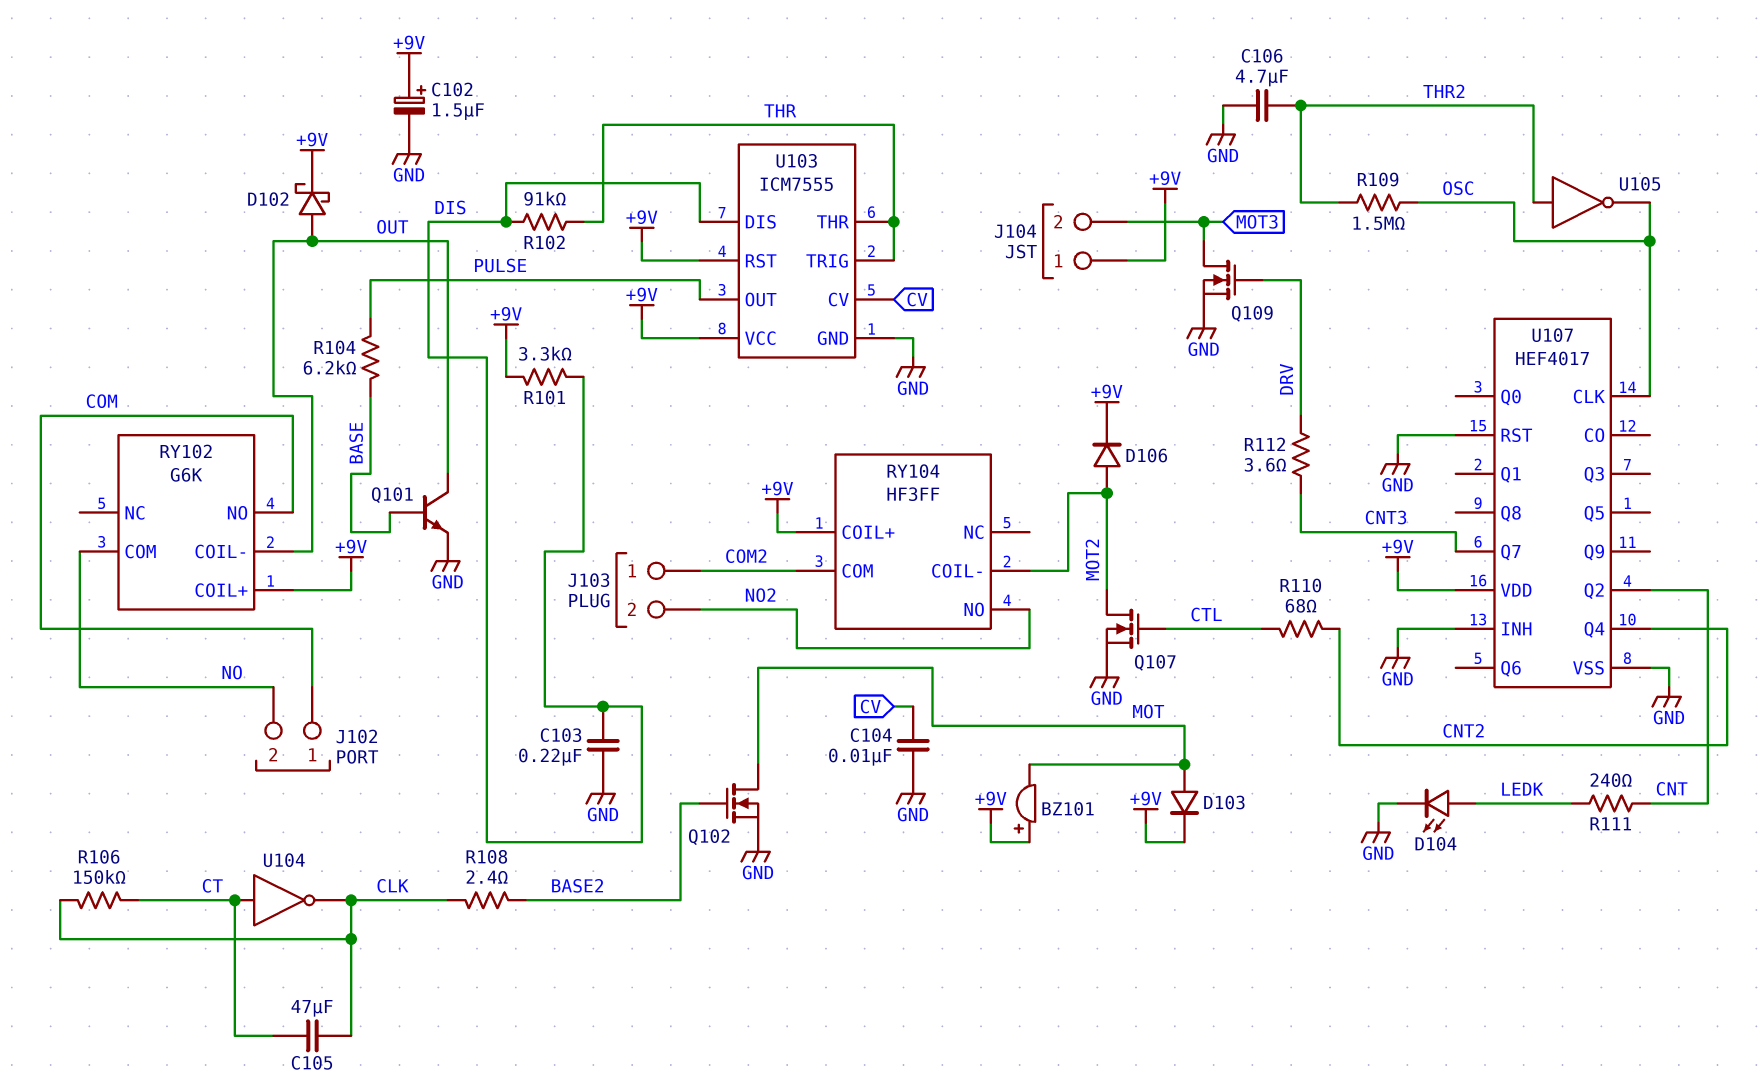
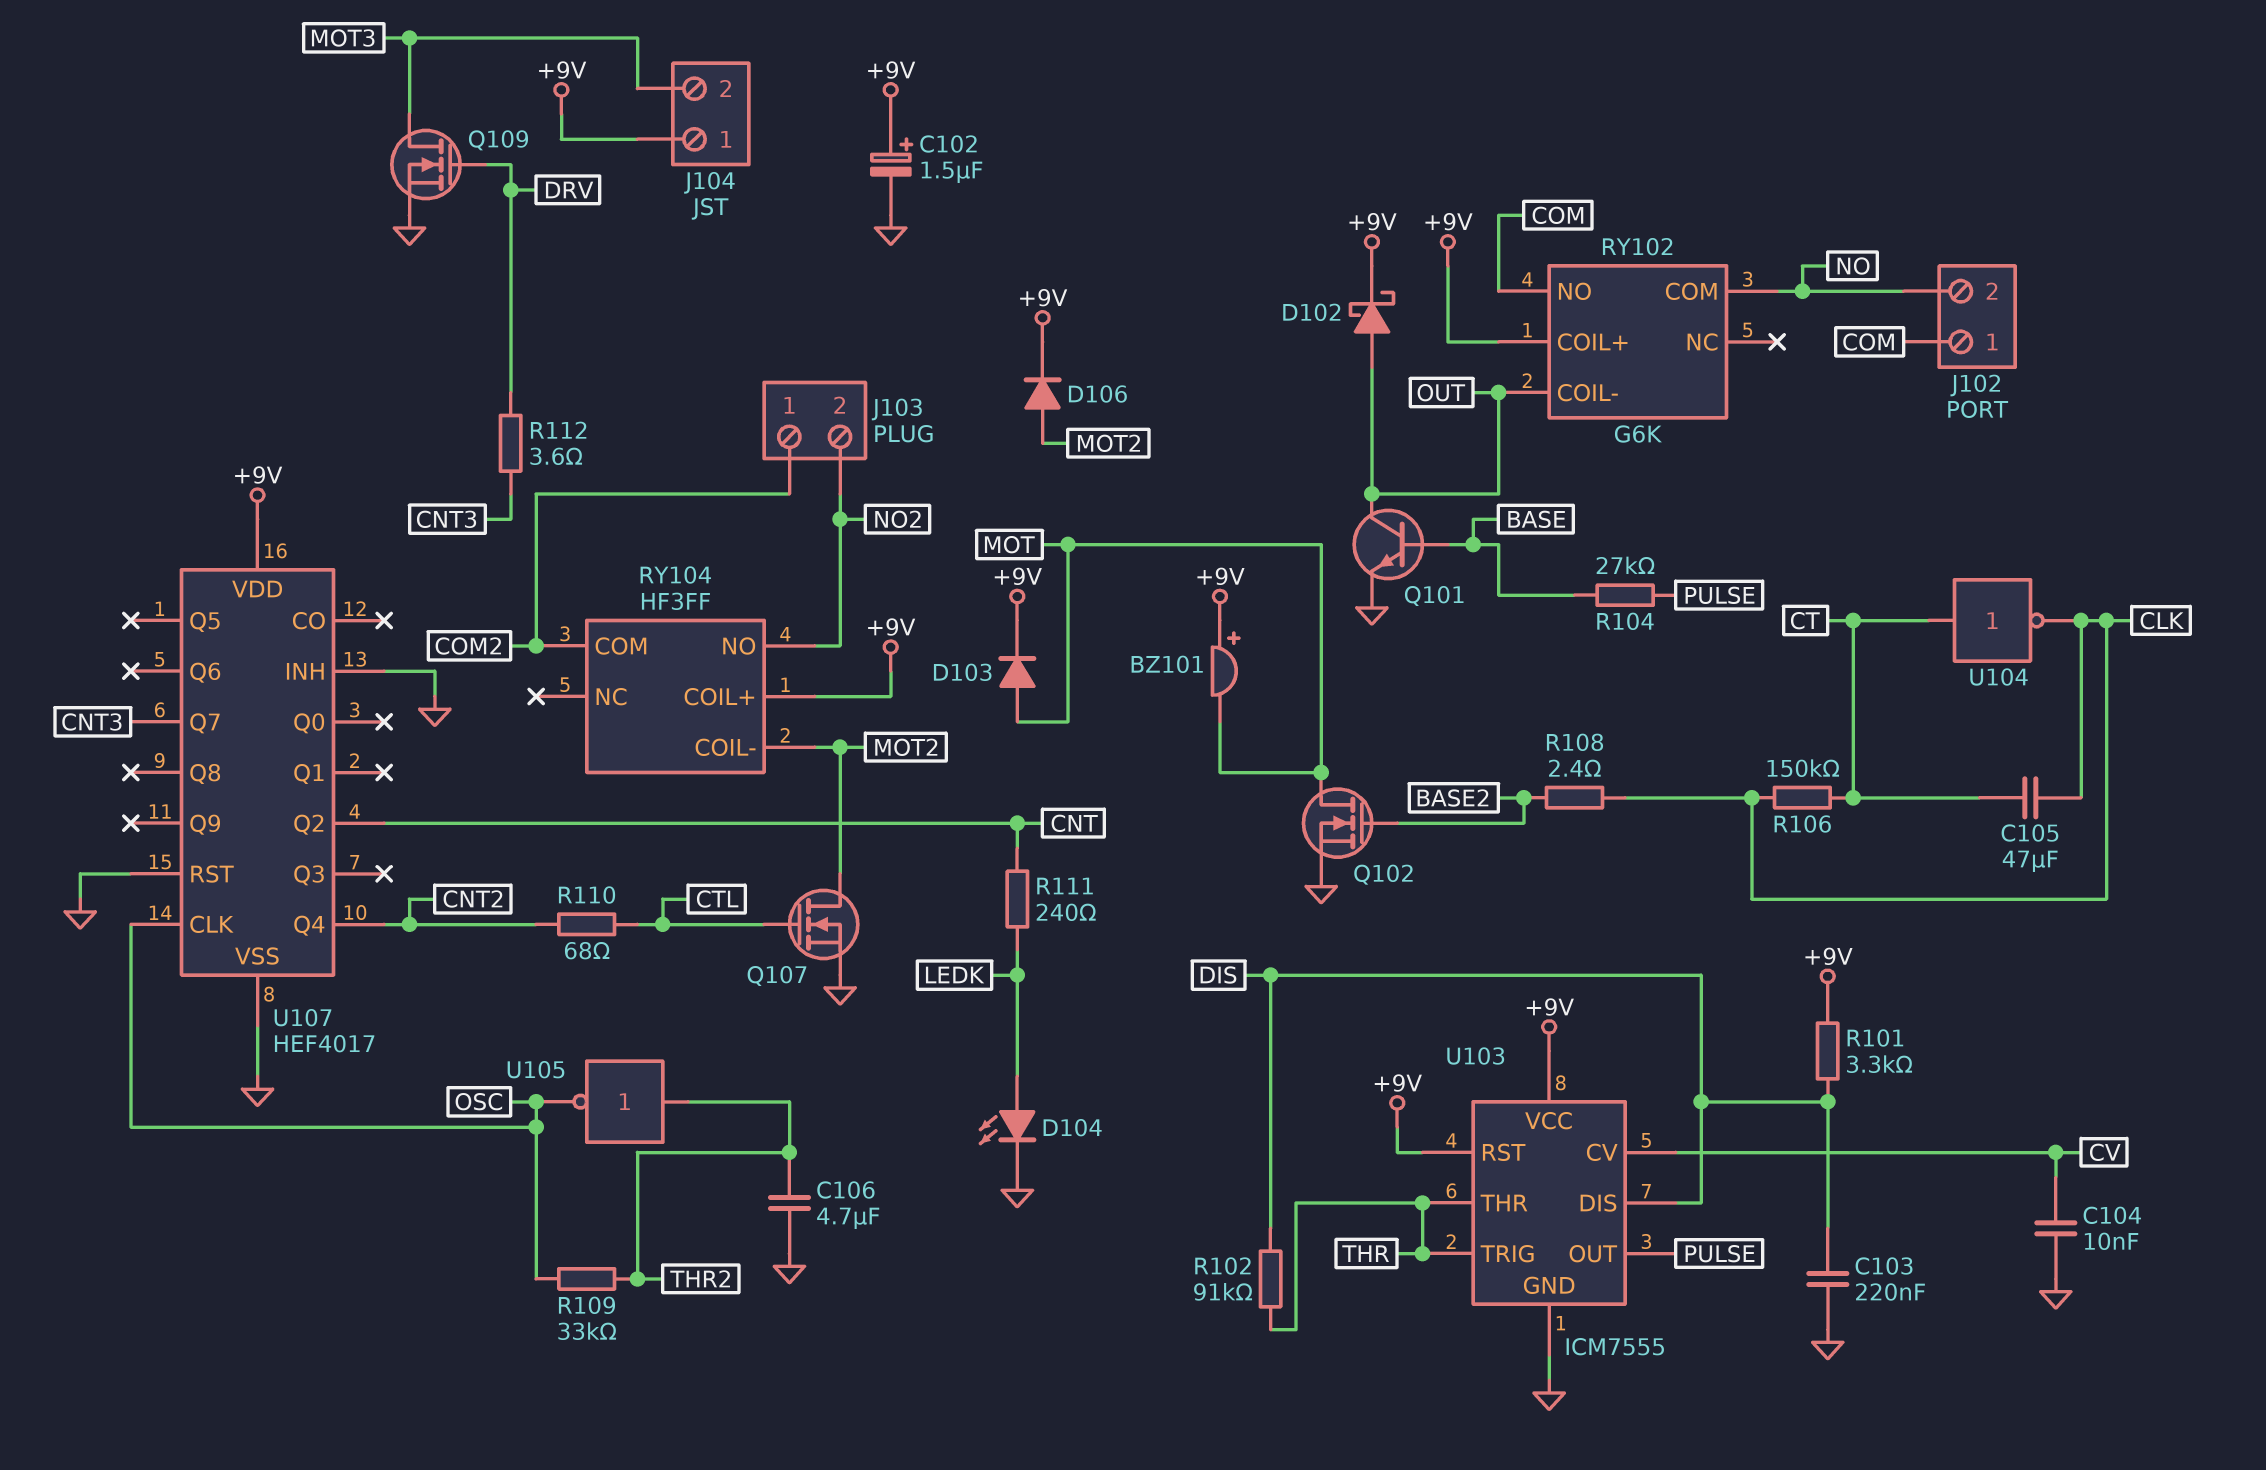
R104: 6.2k (BASE, PULSE) -> 27k (BASE, PULSE)
R109: 1.5M (OSC, THR2) -> 33k (OSC, THR2)

